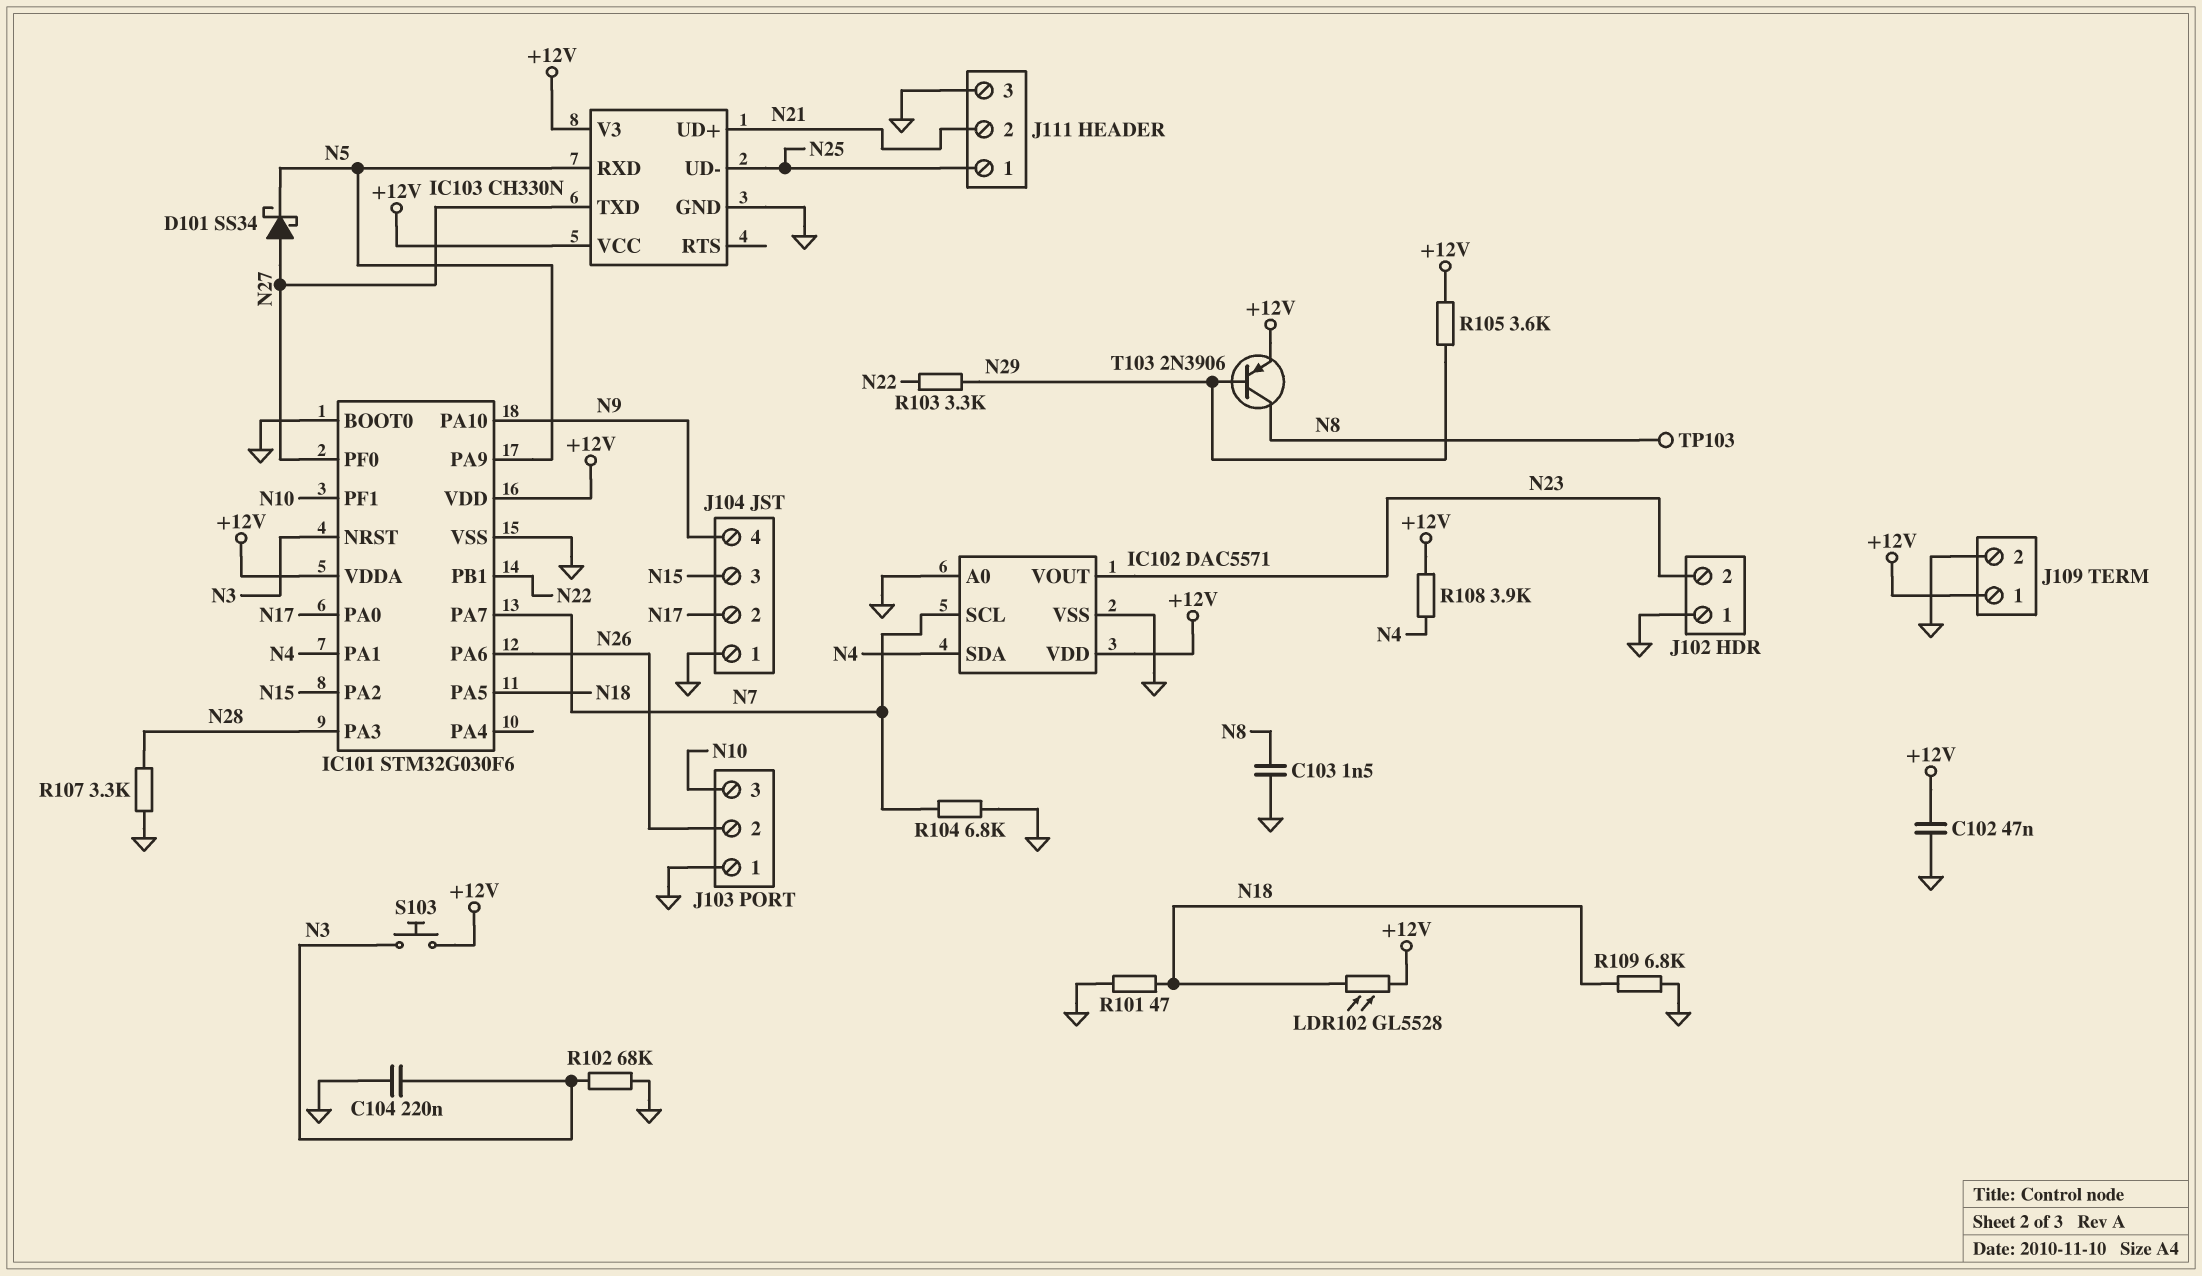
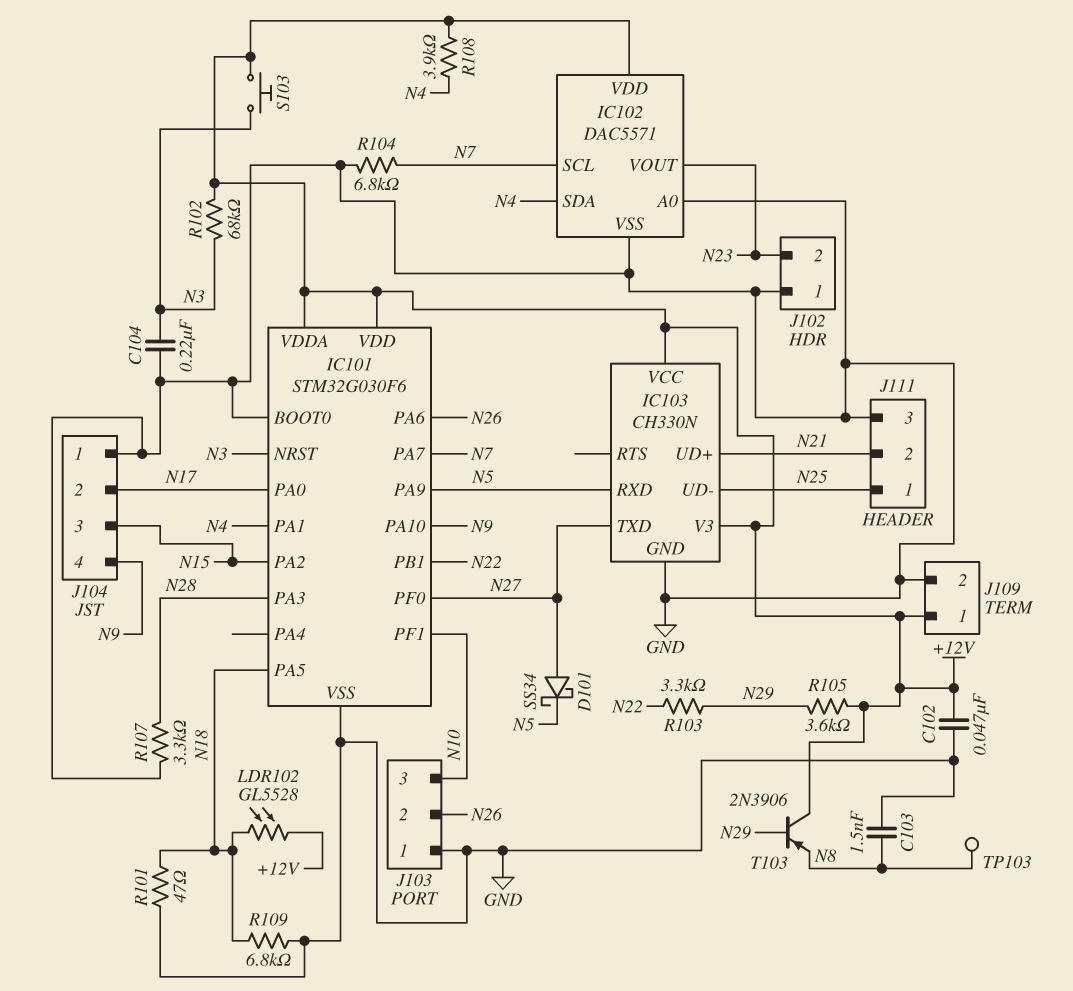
R102: 68k (GND, N3) -> 68k (+12V, N3)
T103: PNP 2N3906 (B N29, C N8, E +12V) -> PNP 2N3906 (B N29, C +12V, E N8)

